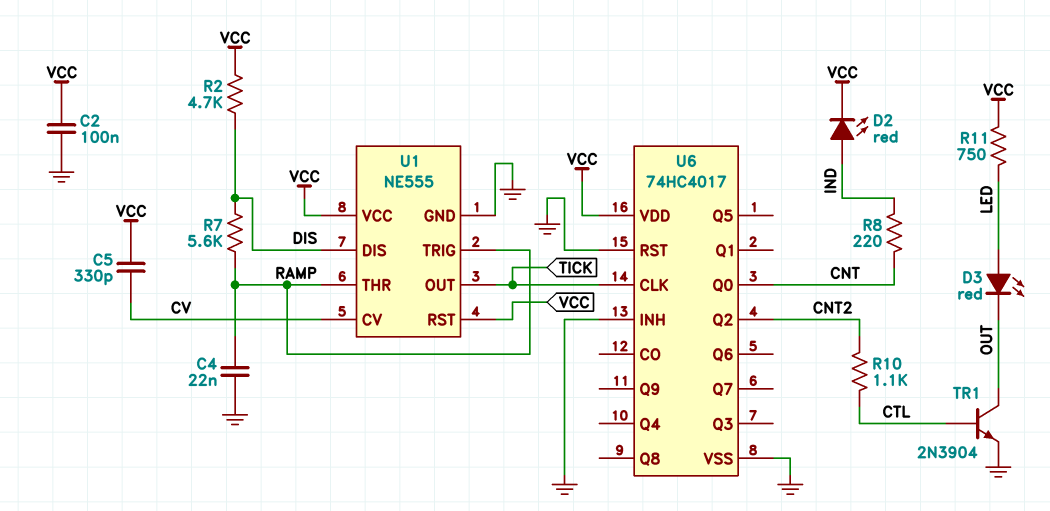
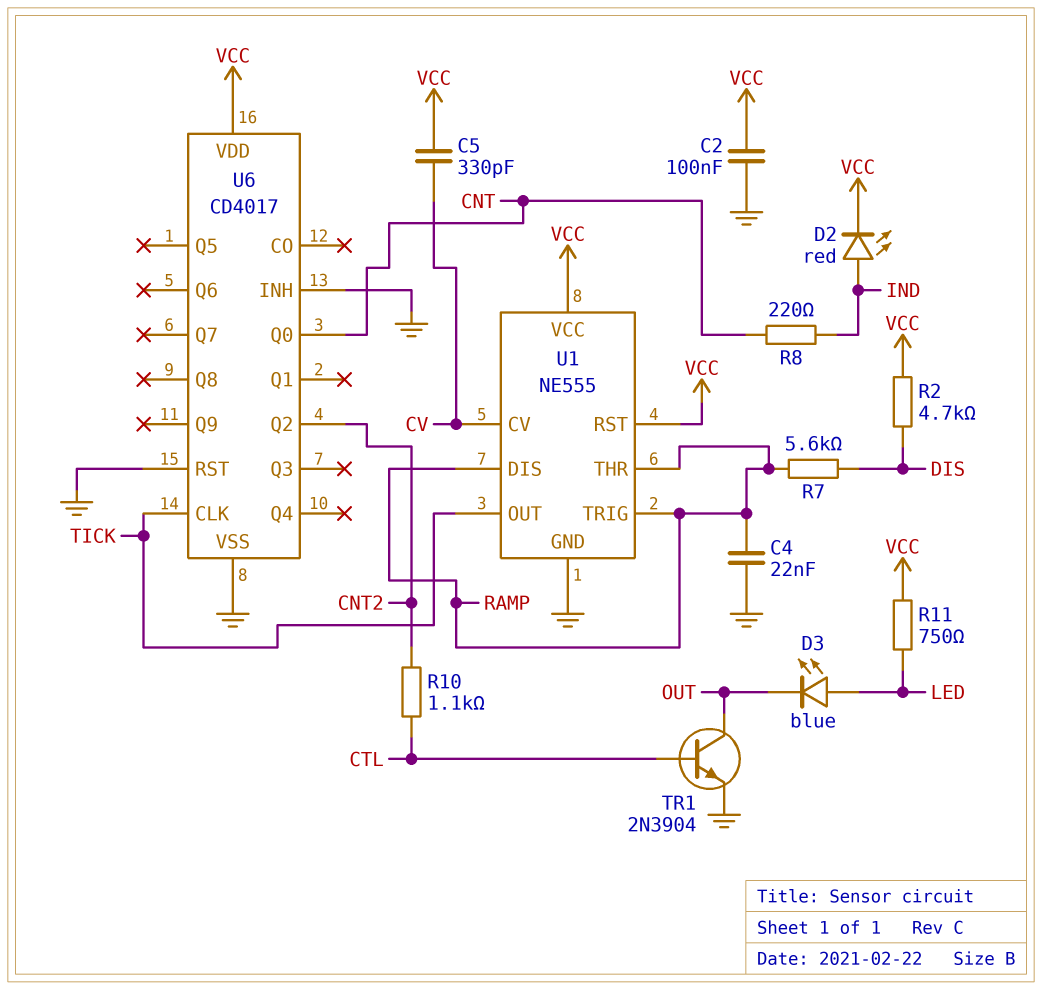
D3: LED red (A LED, K OUT) -> LED blue (A LED, K OUT)
U1 pin DIS: DIS -> RAMP
U6: 74HC4017 -> CD4017

